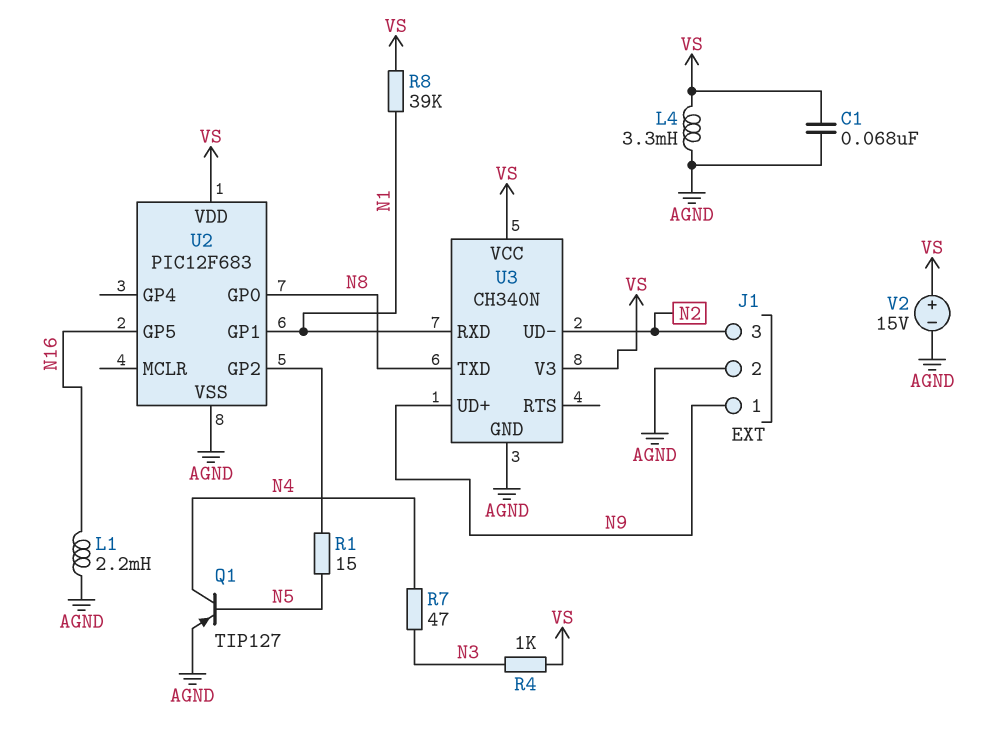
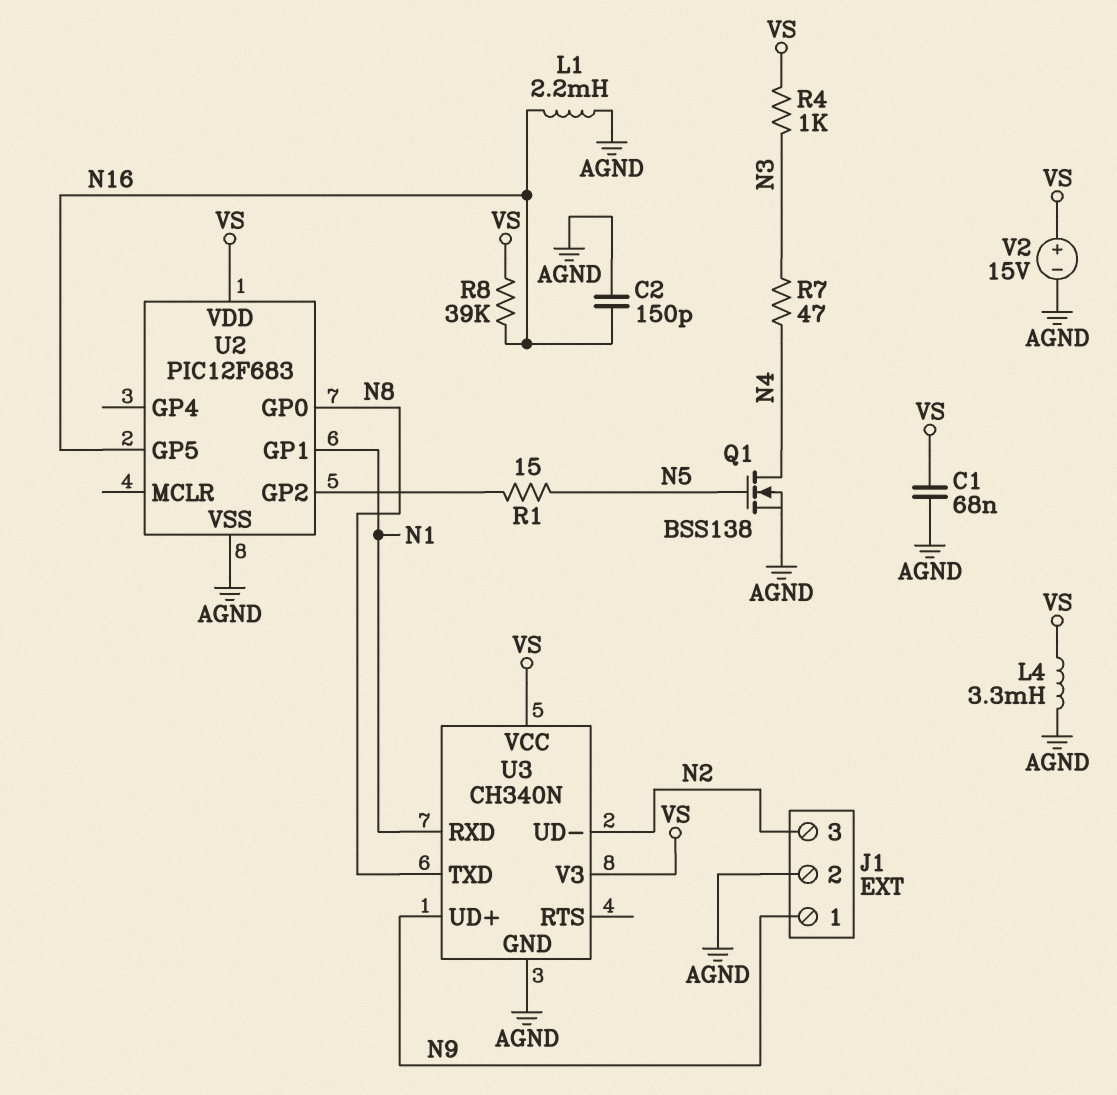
C2: none -> 150pF (AGND, N16)
Q1: PNP TIP127 (B N5, C N4, E AGND) -> NMOS BSS138 (G N5, D N4, S AGND)
R8: 39k (N1, VS) -> 39k (N16, VS)

